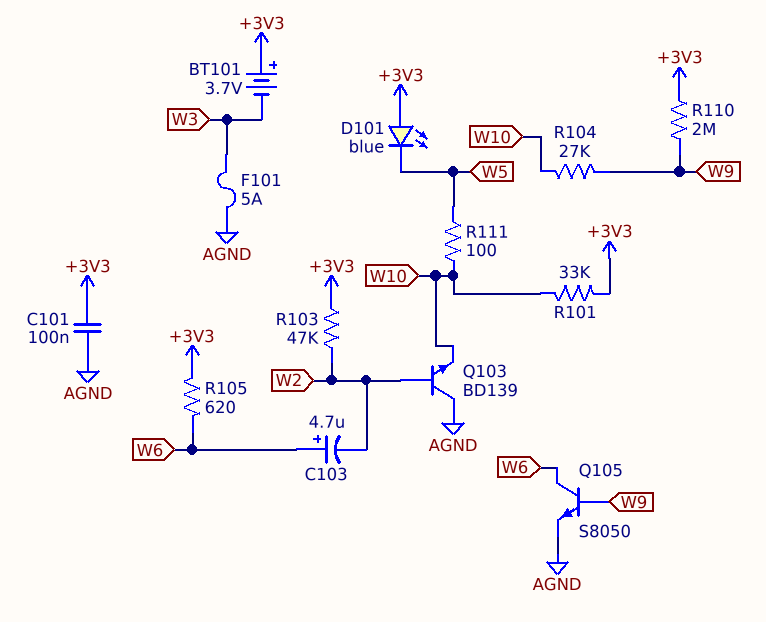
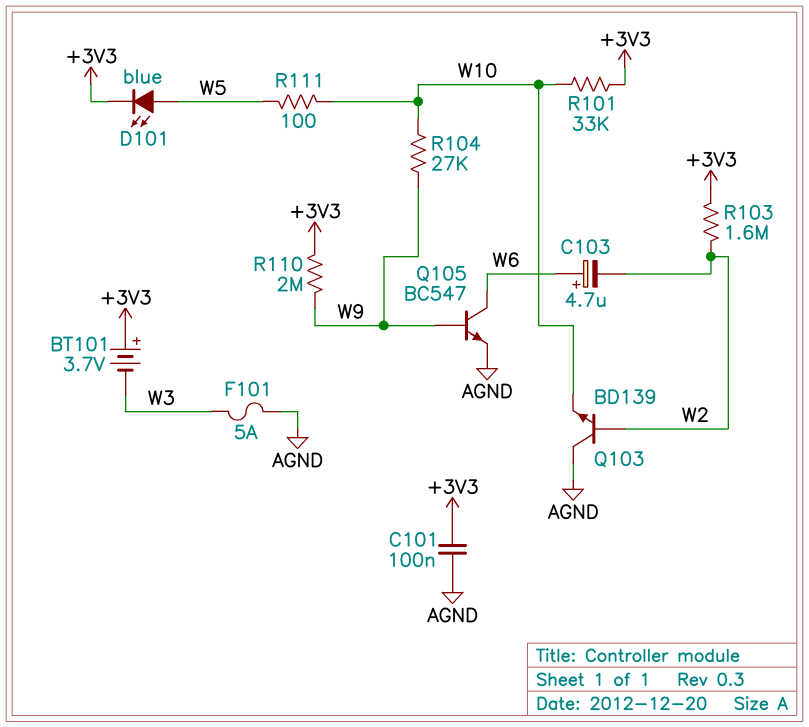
D101: LED blue (A +3V3, K W5) -> LED blue (A W5, K +3V3)
Q105: NPN S8050 (B W9, C W6, E AGND) -> NPN BC547 (B W9, C W6, E AGND)
R103: 47k (+3V3, W2) -> 1.6M (+3V3, W2)
R105: 620 (+3V3, W6) -> none

